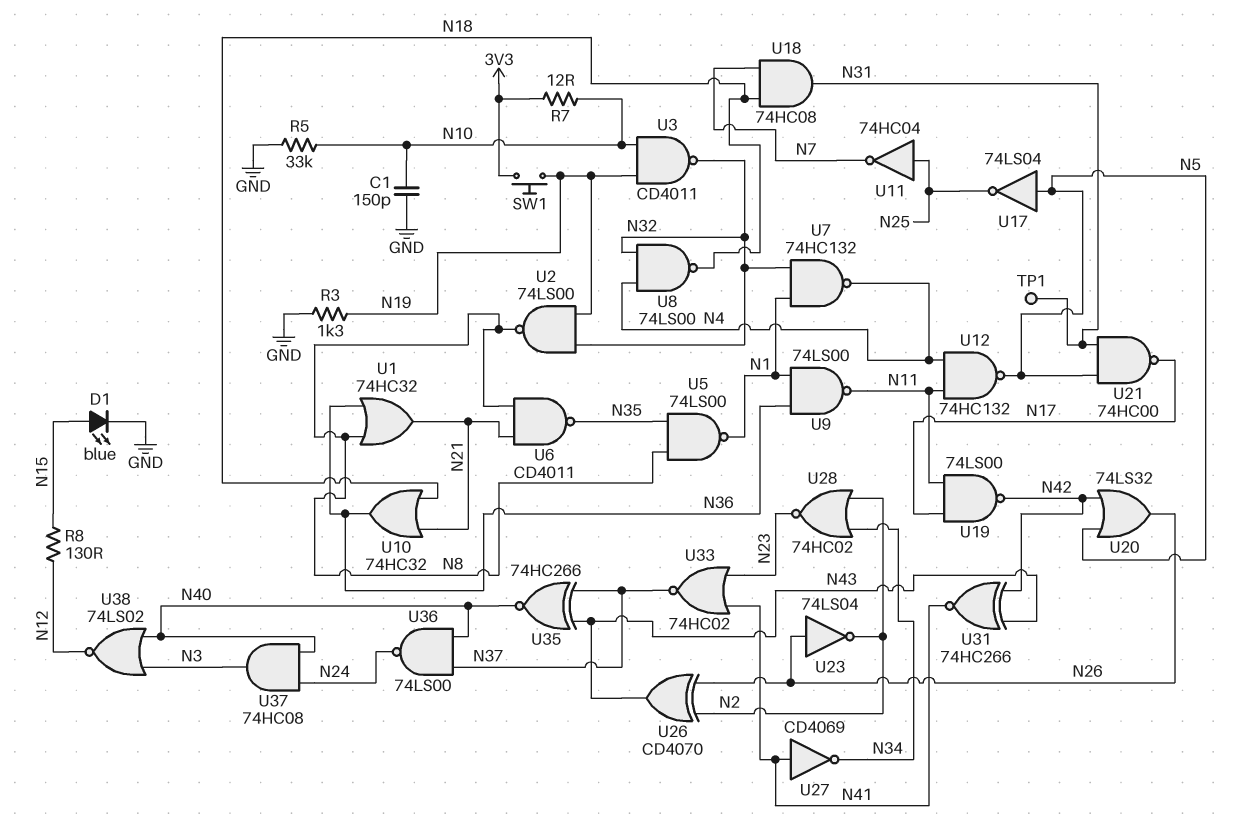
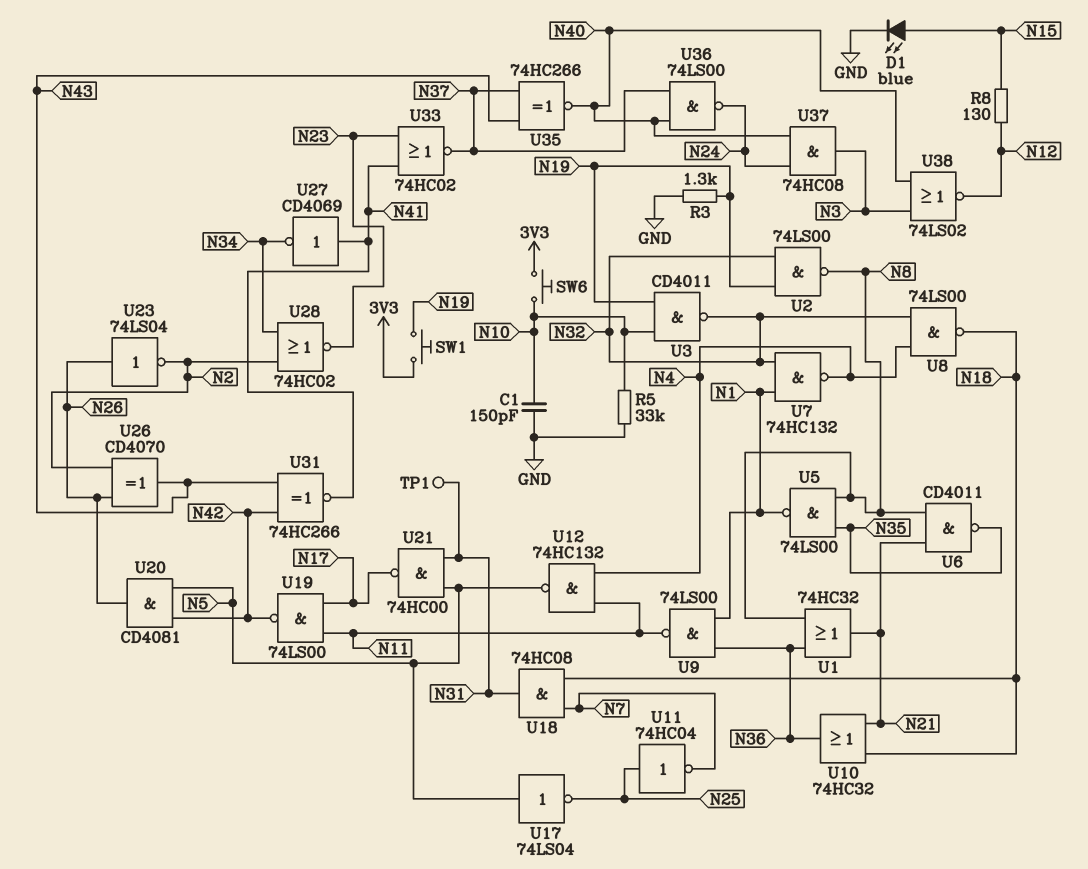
R7: 12 (3V3, N10) -> none
SW6: none -> button (3V3, N10)
U20: OR 74LS32 (in N5, in N42, out N26) -> AND CD4081 (in N5, in N42, out N26)

